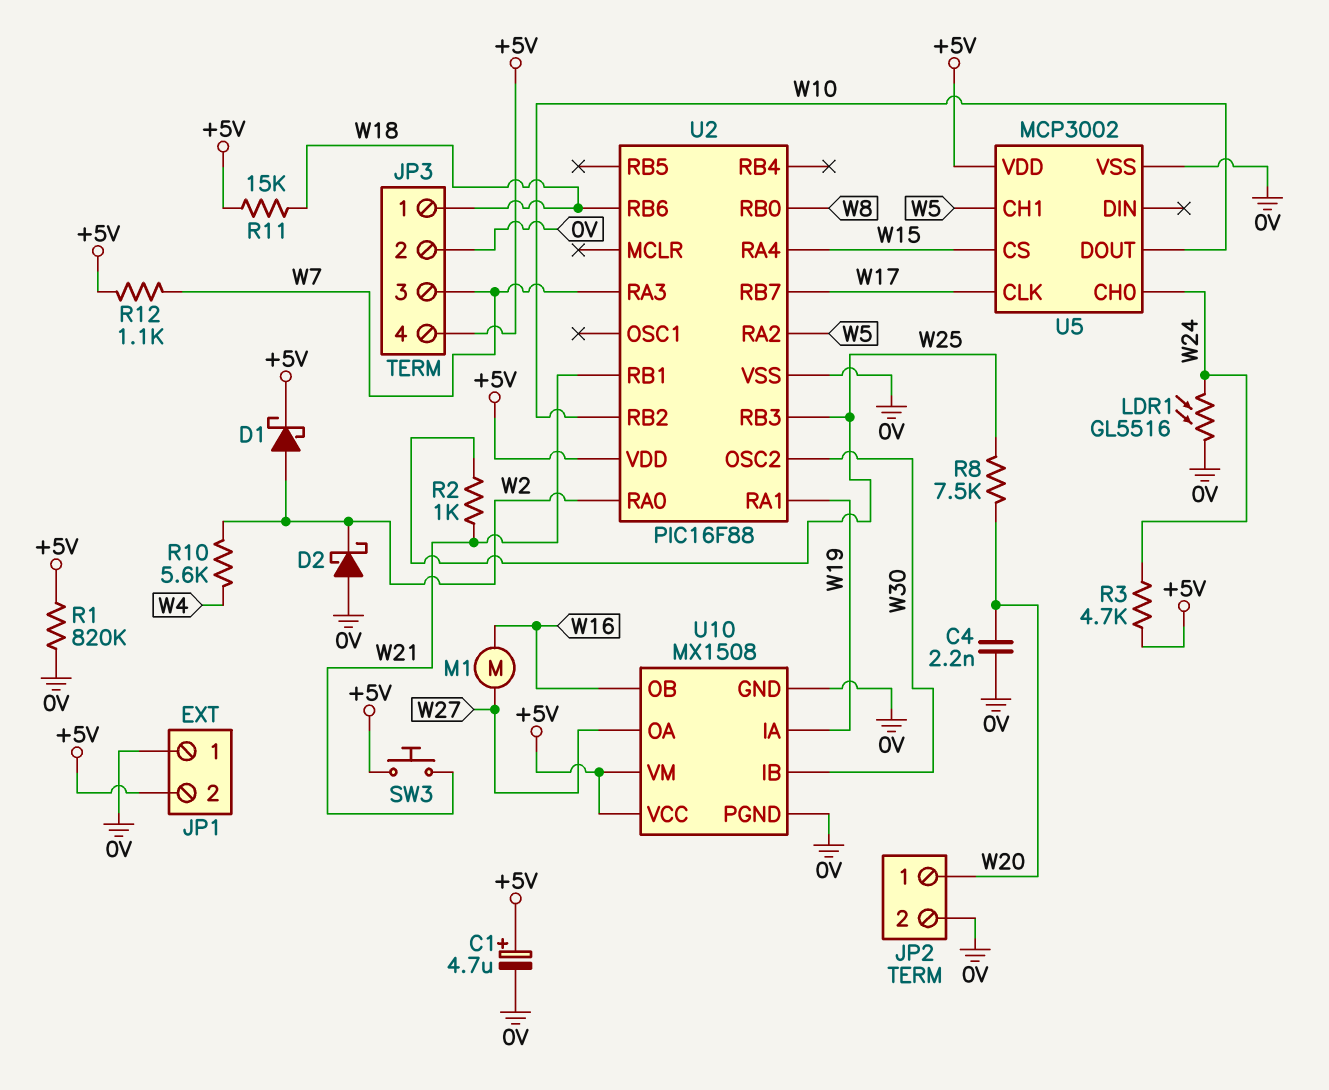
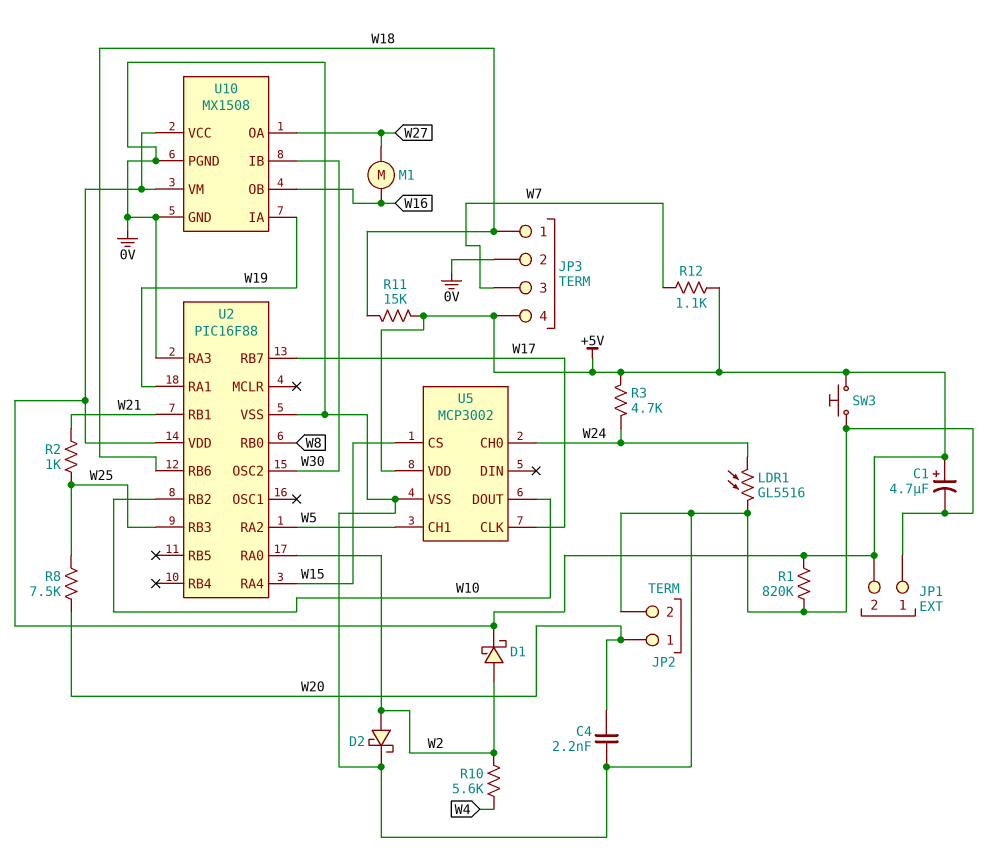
D2: schottky (A 0V, K W2) -> schottky (A W2, K 0V)
SW3: button (+5V, W21) -> button (+5V, 0V)
U2 pin RA3: W7 -> 0V

